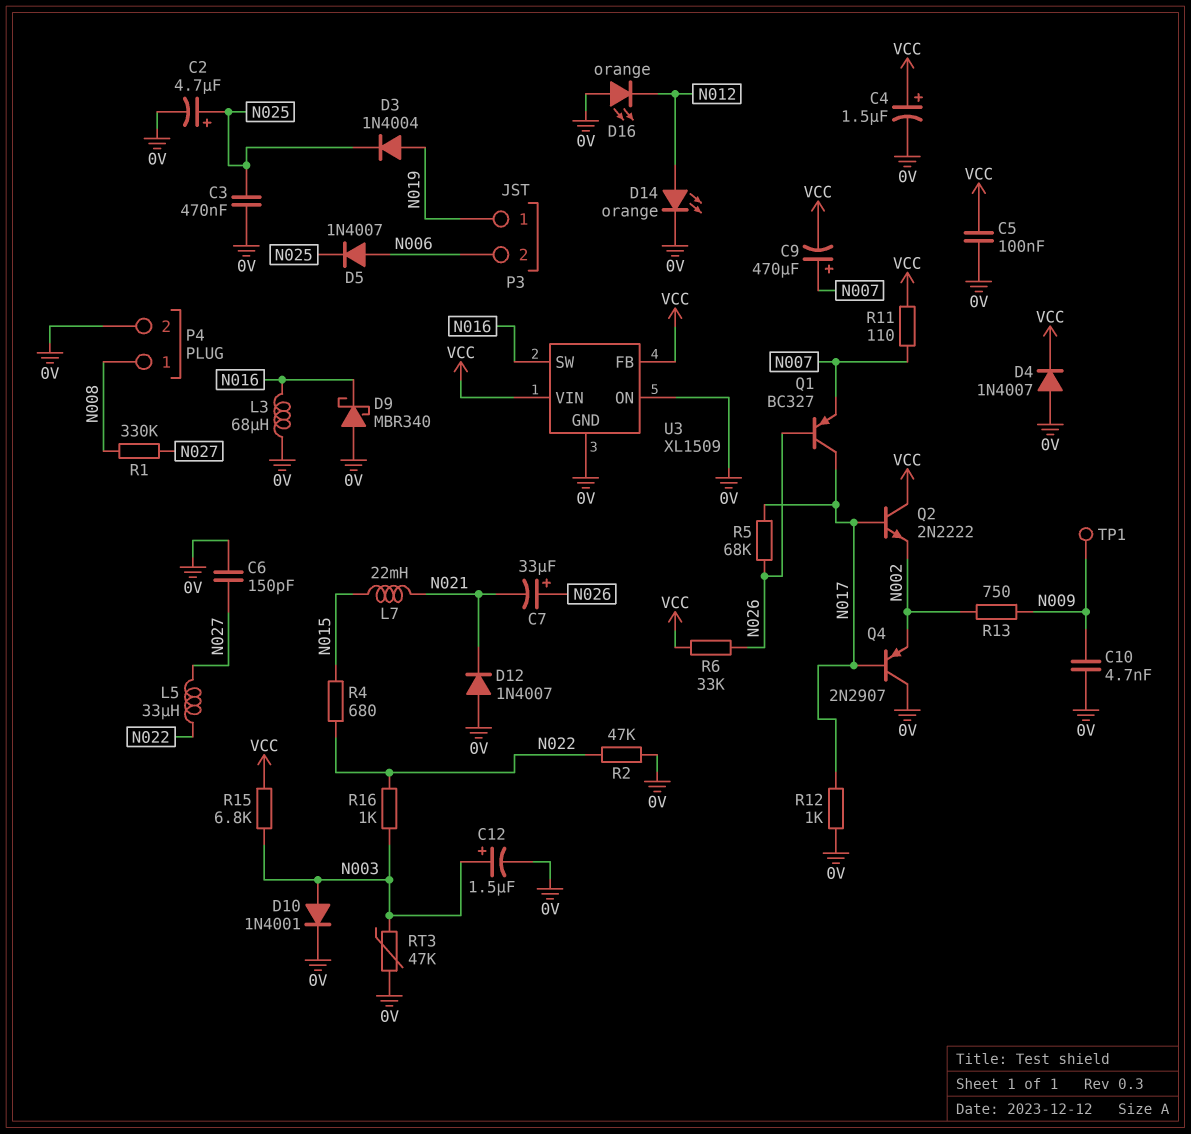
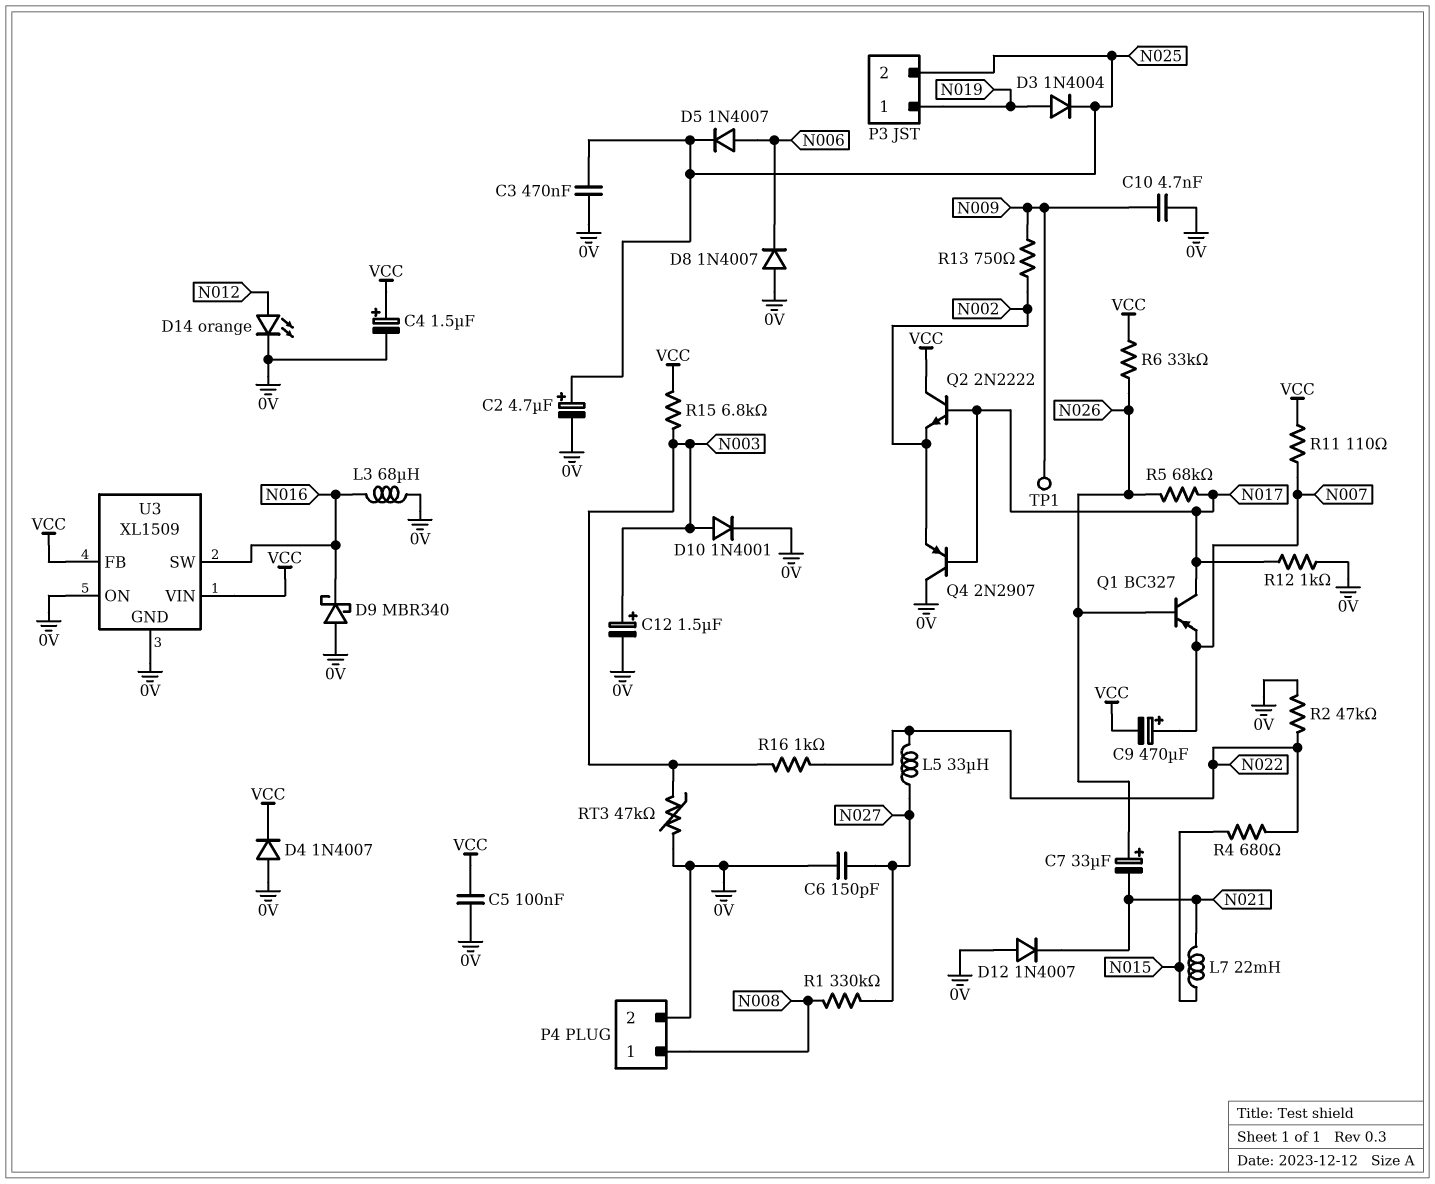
D8: none -> diode 1N4007 (A 0V, K N006)
D16: LED orange (A 0V, K N012) -> none
P3 pin 2: N006 -> N025

